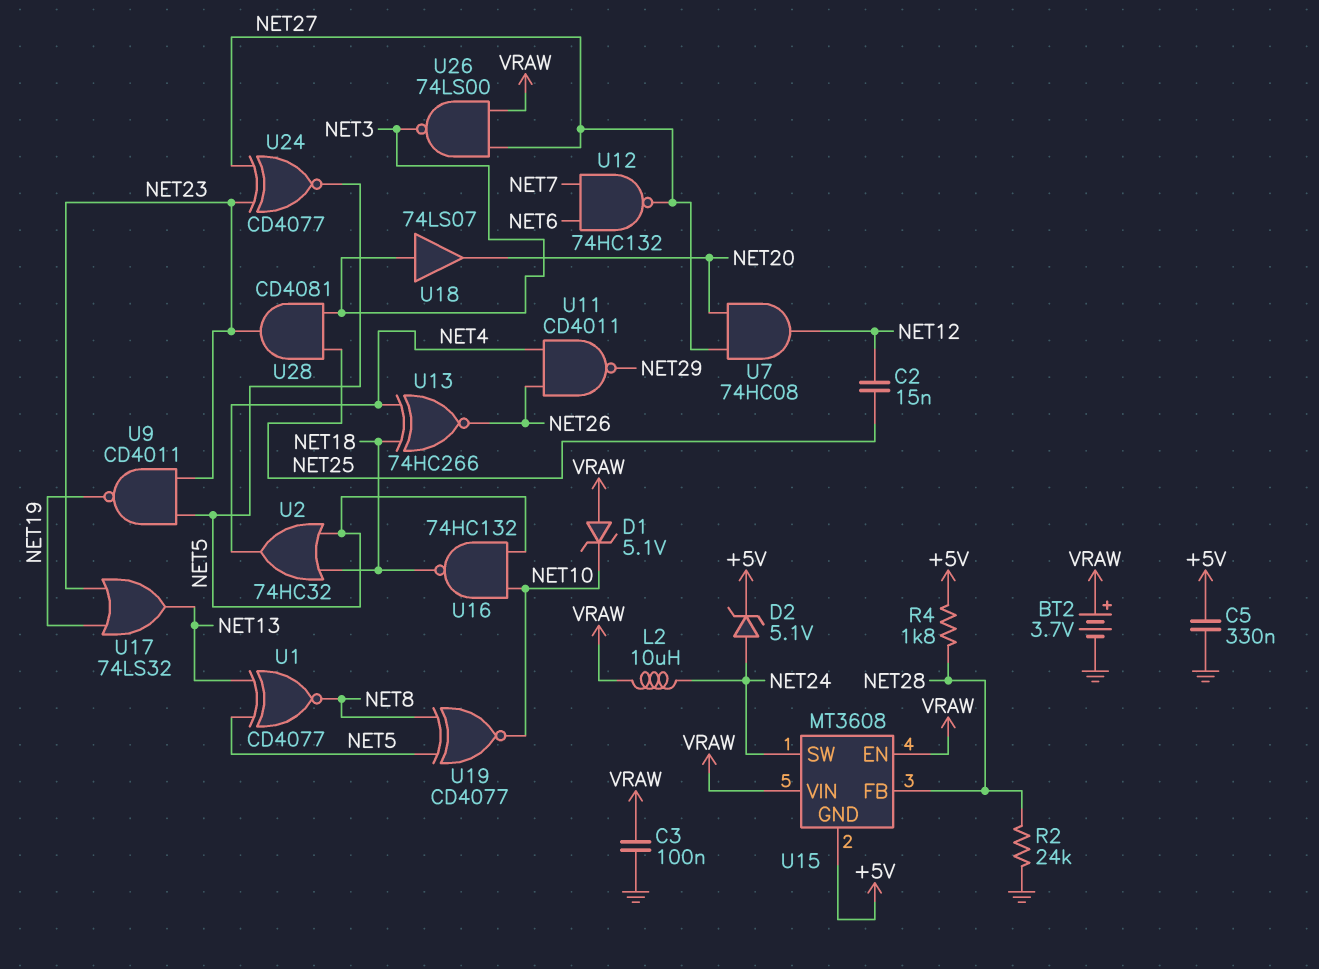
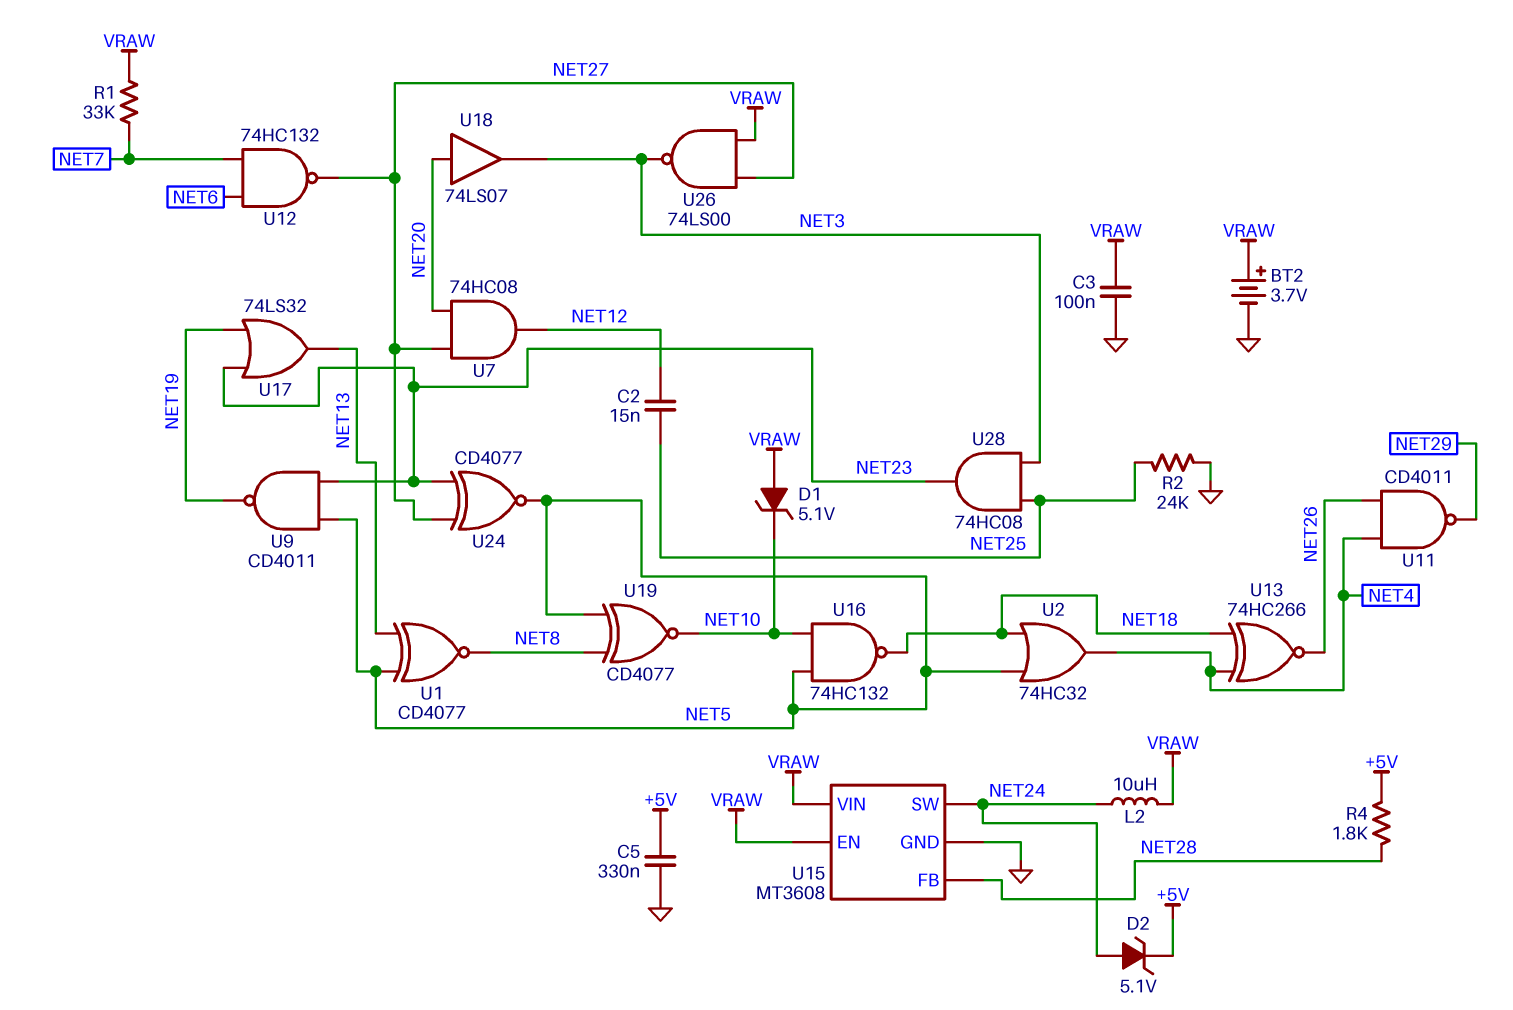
R1: none -> 33k (NET7, VRAW)
R2: 24k (GND, NET28) -> 24k (GND, NET25)
U15 pin GND: +5V -> GND
U18: buffer 74LS07 (in NET3, out NET20) -> buffer 74LS07 (in NET20, out NET3)
U28: AND CD4081 (in NET3, in NET25, out NET23) -> AND 74HC08 (in NET3, in NET25, out NET23)

